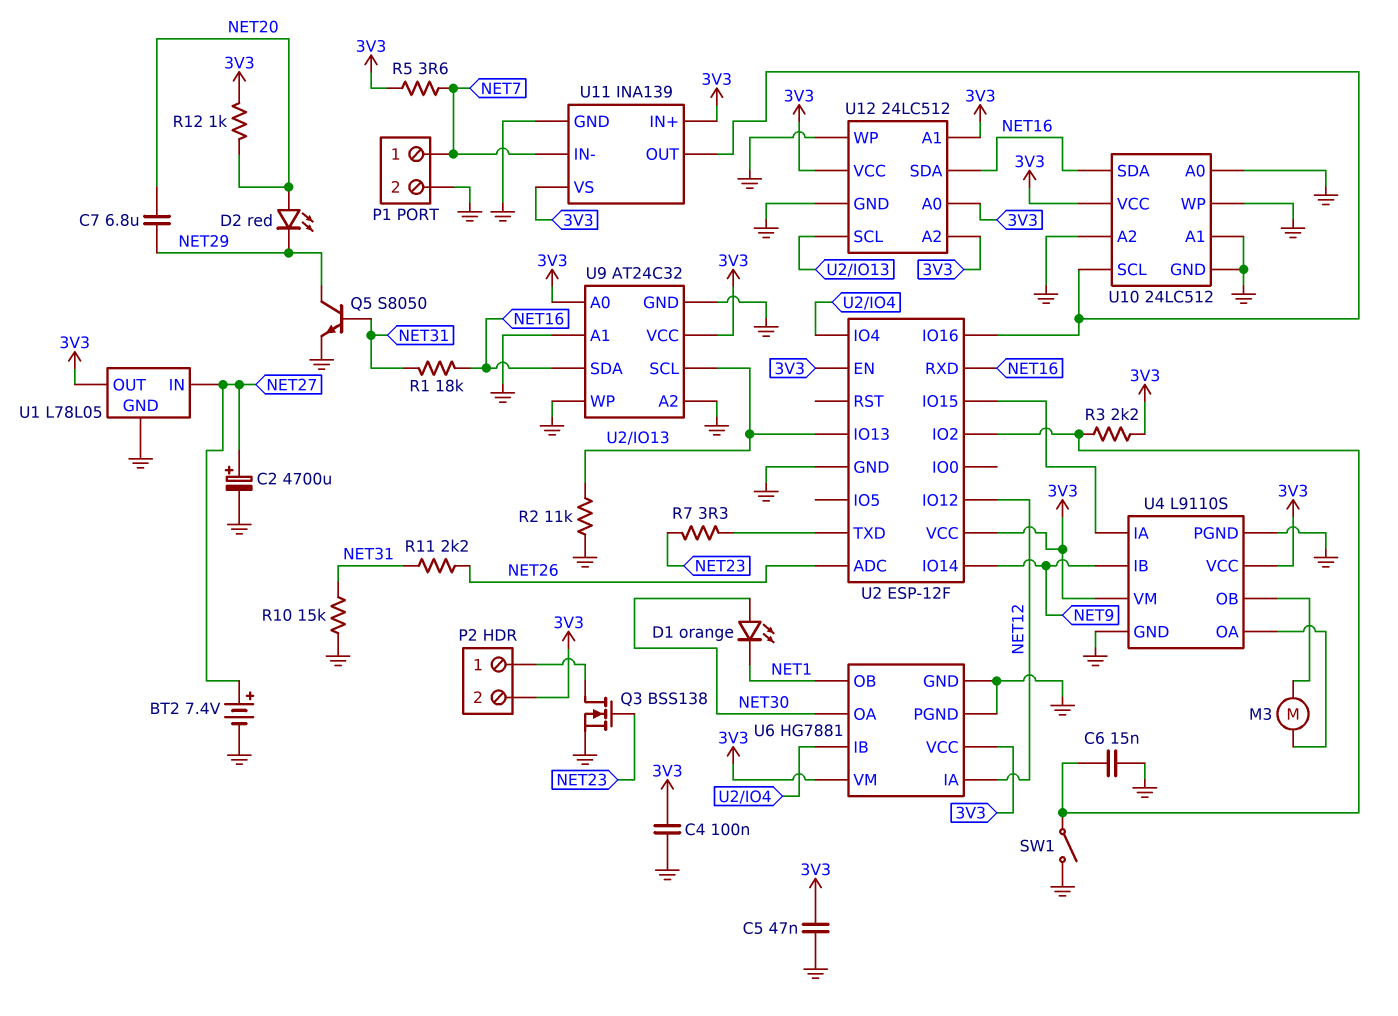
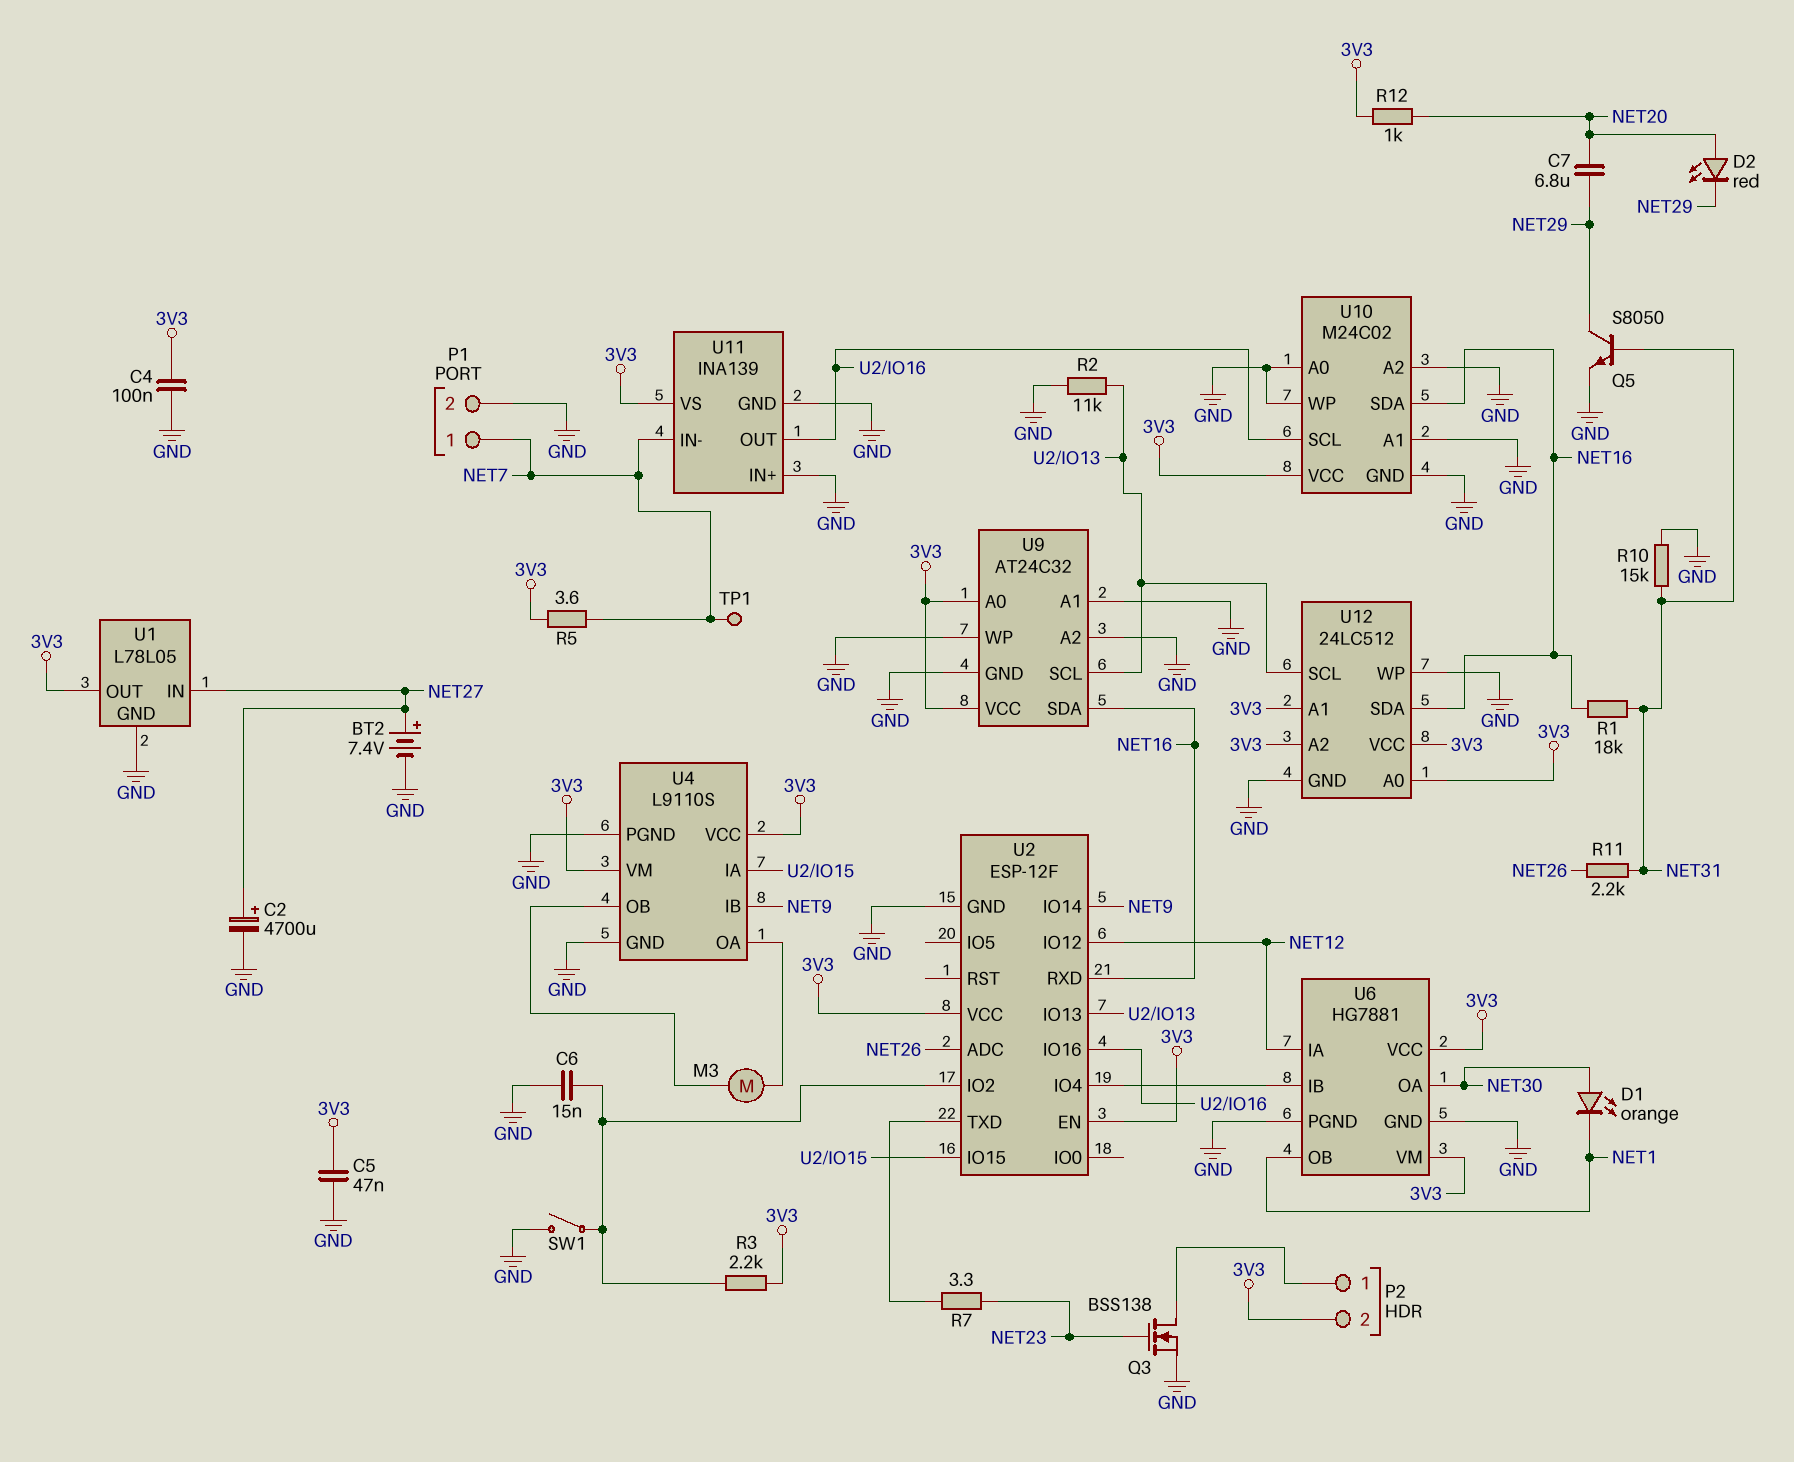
TP1: none -> test point (NET7)
U10: 24LC512 -> M24C02
U11 pin IN+: 3V3 -> GND

